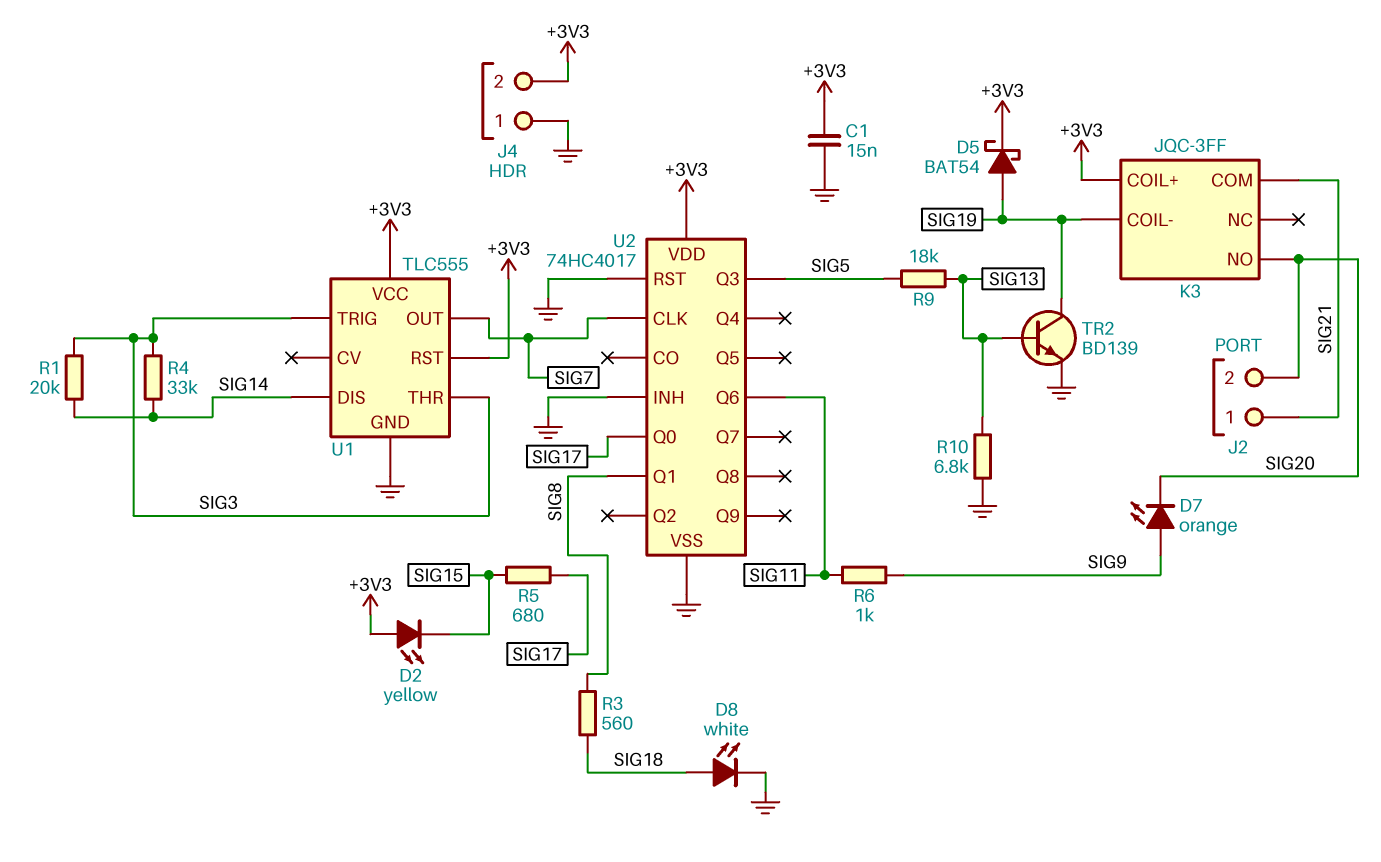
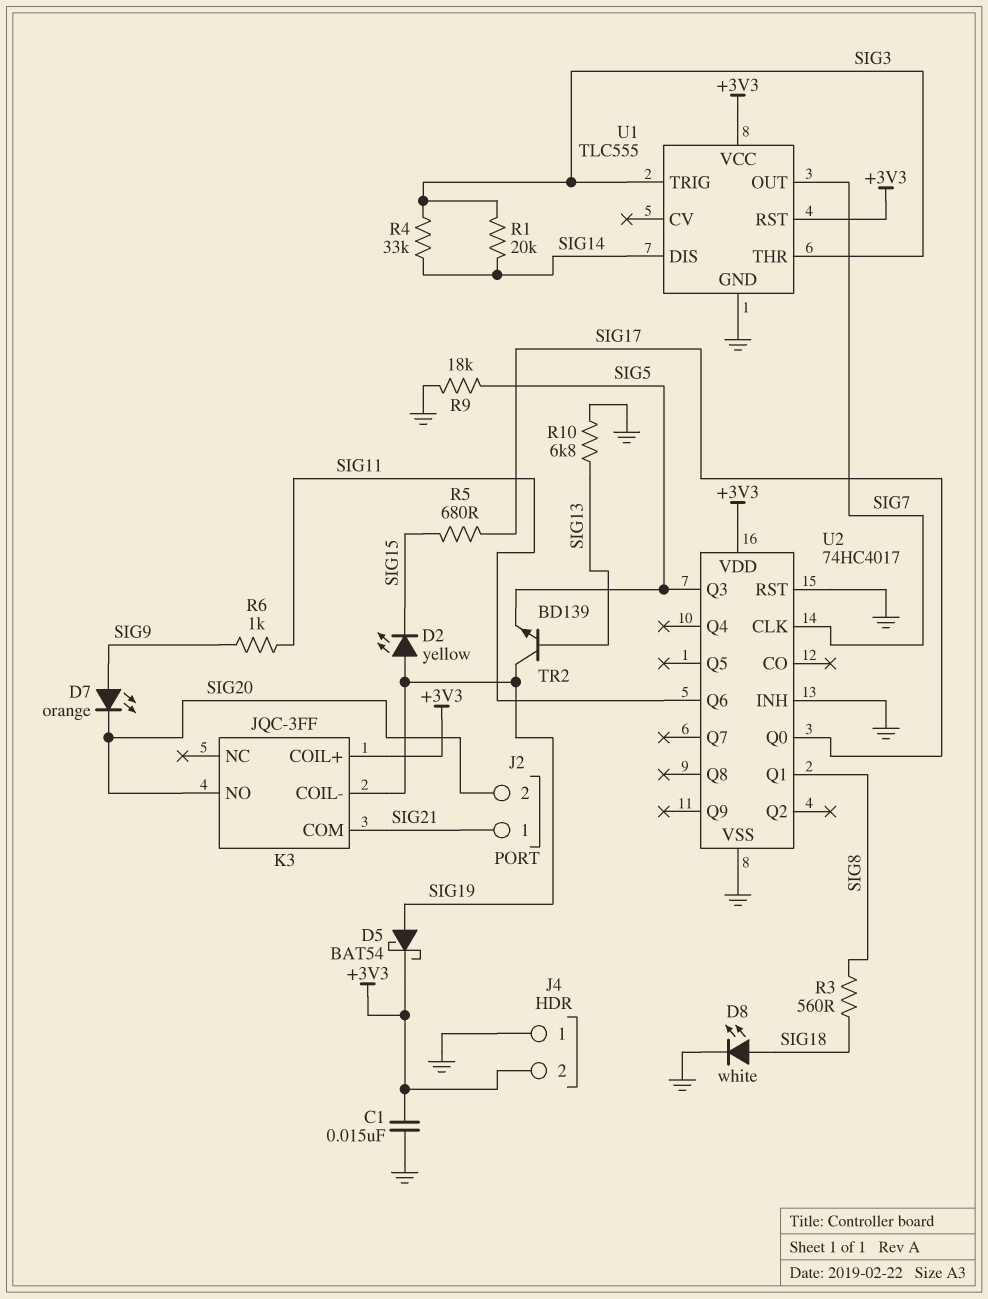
D2: LED yellow (A +3V3, K SIG15) -> LED yellow (A SIG19, K SIG15)
R9: 18k (SIG5, SIG13) -> 18k (GND, SIG5)
TR2: NPN BD139 (B SIG13, C SIG19, E GND) -> NPN BD139 (B SIG13, C SIG19, E SIG5)

